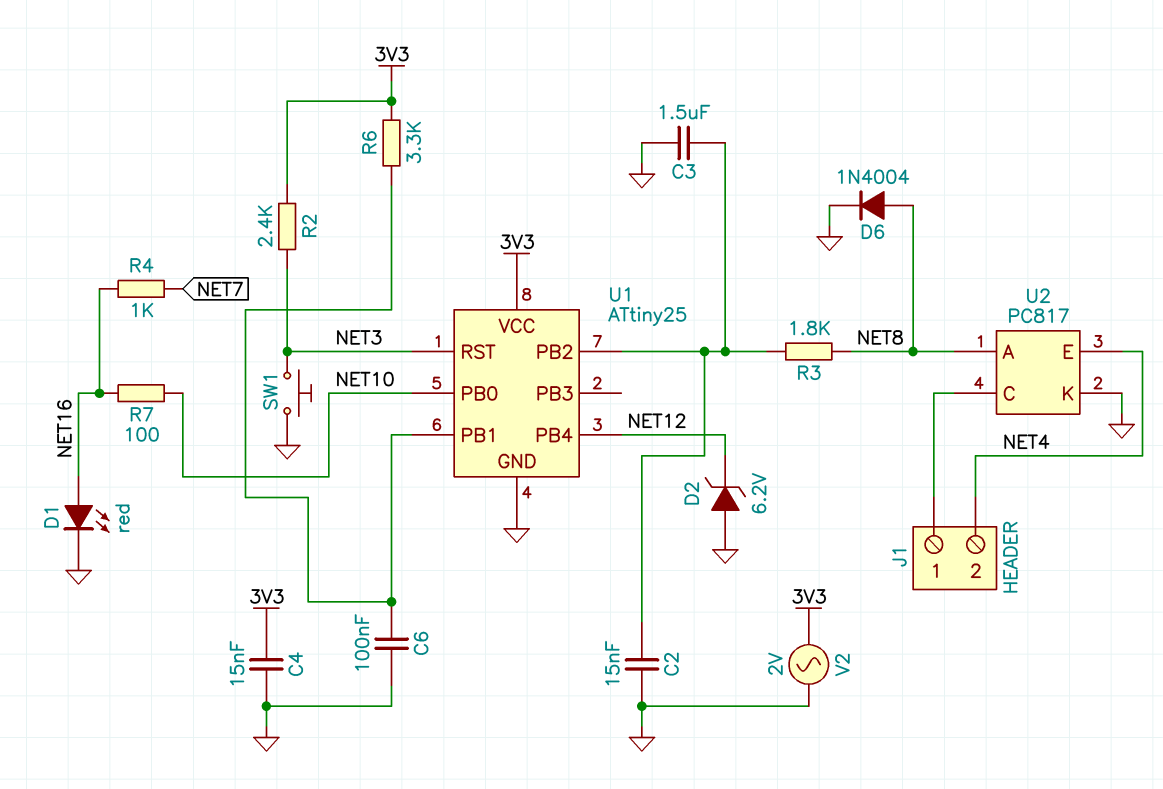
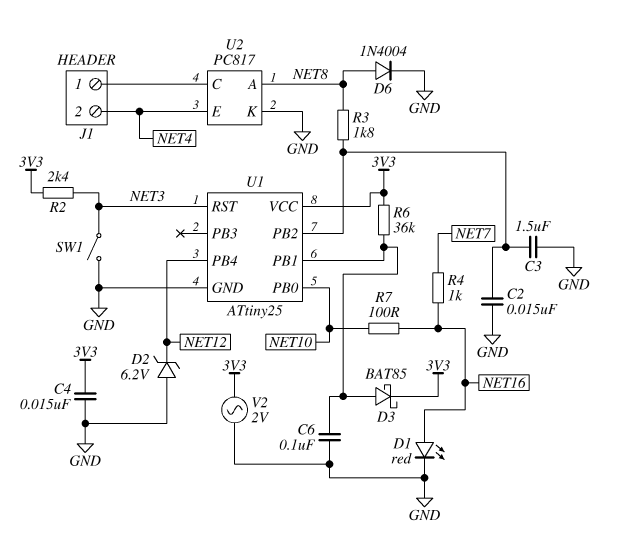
D3: none -> schottky BAT85 (A U1/PB1, K 3V3)
R6: 3.3k (3V3, U1/PB1) -> 36k (3V3, U1/PB1)
SW1: button (GND, NET3) -> switch (GND, NET3)

